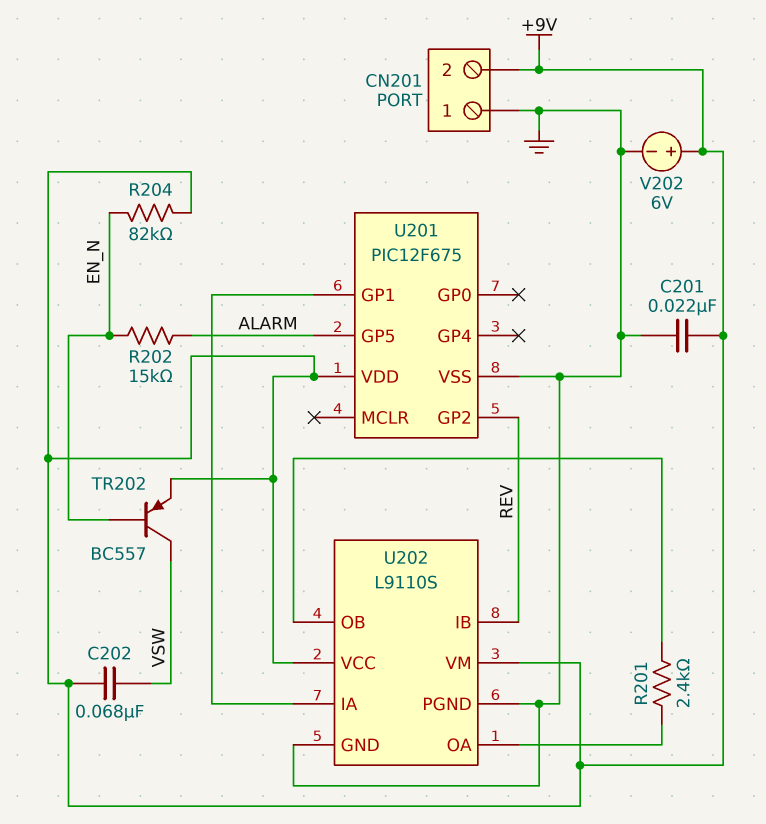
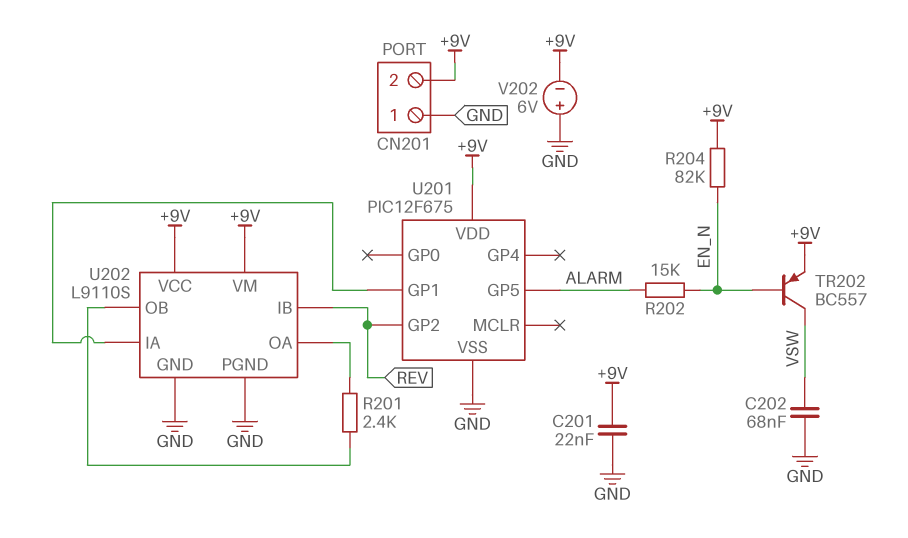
C202: 68nF (+9V, VSW) -> 68nF (GND, VSW)
V202: 6V (plus +9V, minus GND) -> 6V (plus GND, minus +9V)

